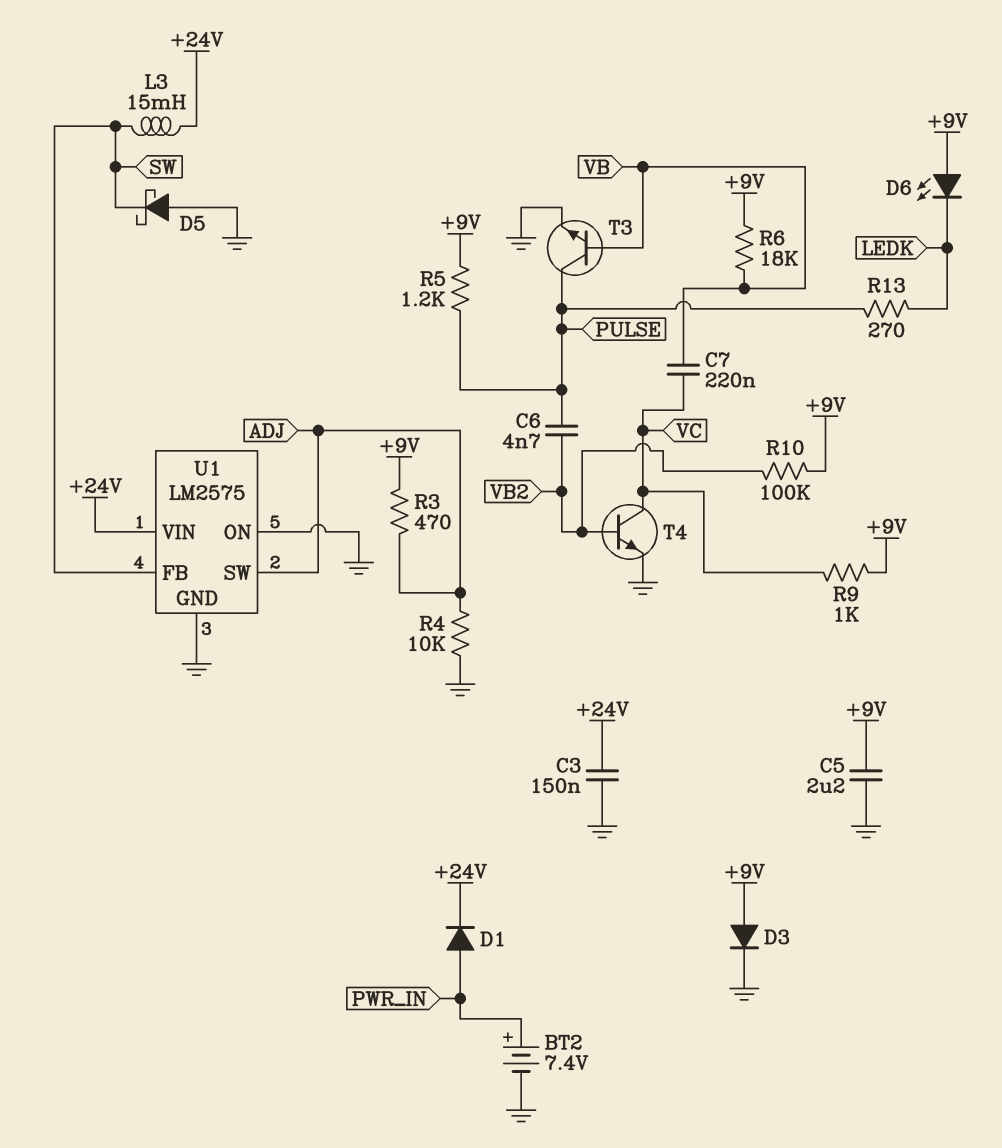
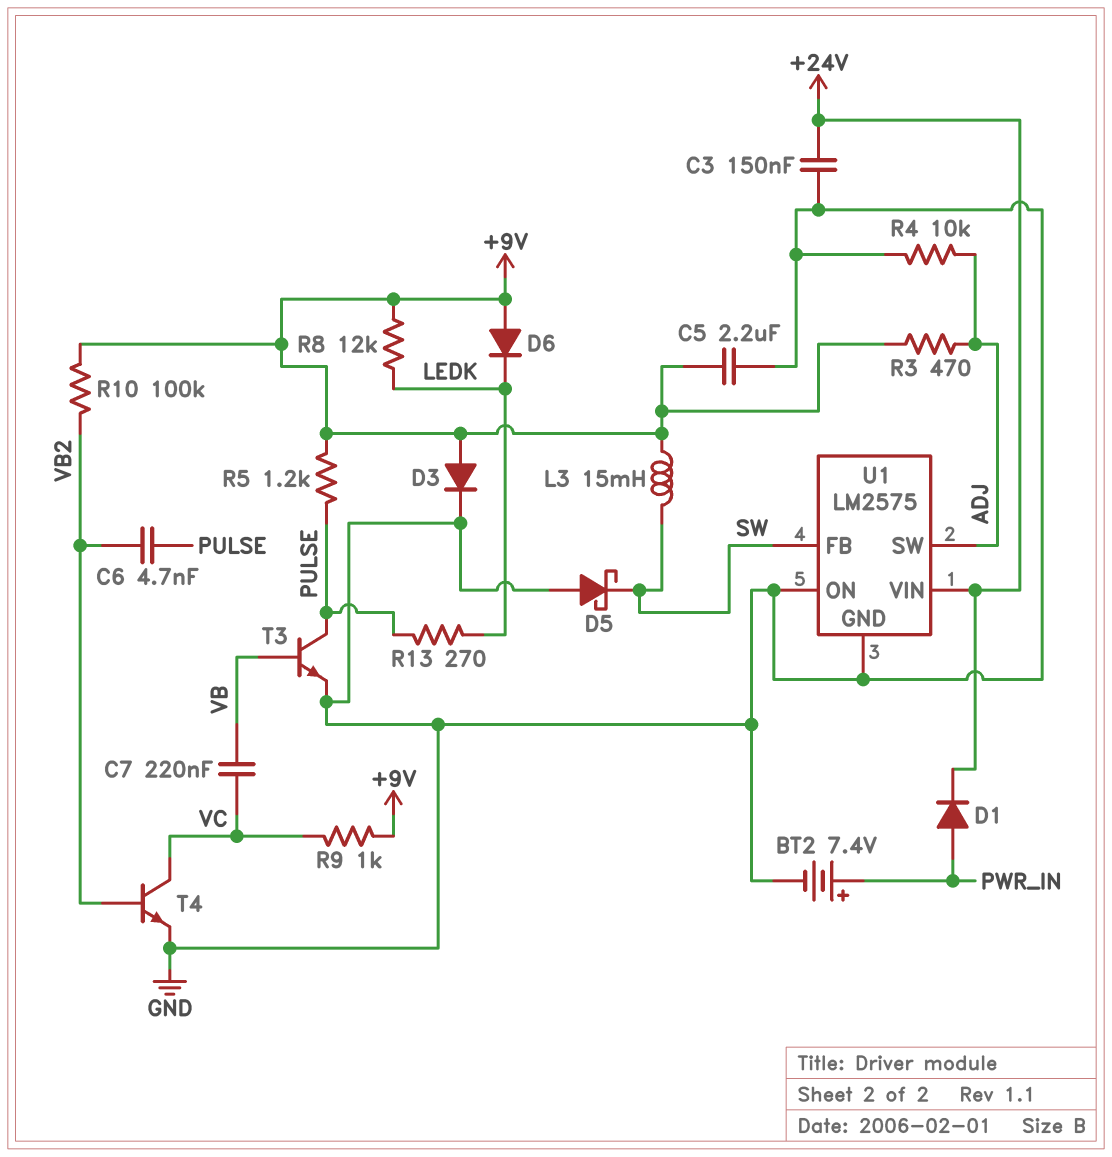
D6: LED (A +9V, K LEDK) -> diode (A +9V, K LEDK)
L3: 15mH (+24V, SW) -> 15mH (+9V, SW)
R6: 18k (+9V, VB) -> none
R8: none -> 12k (+9V, LEDK)

